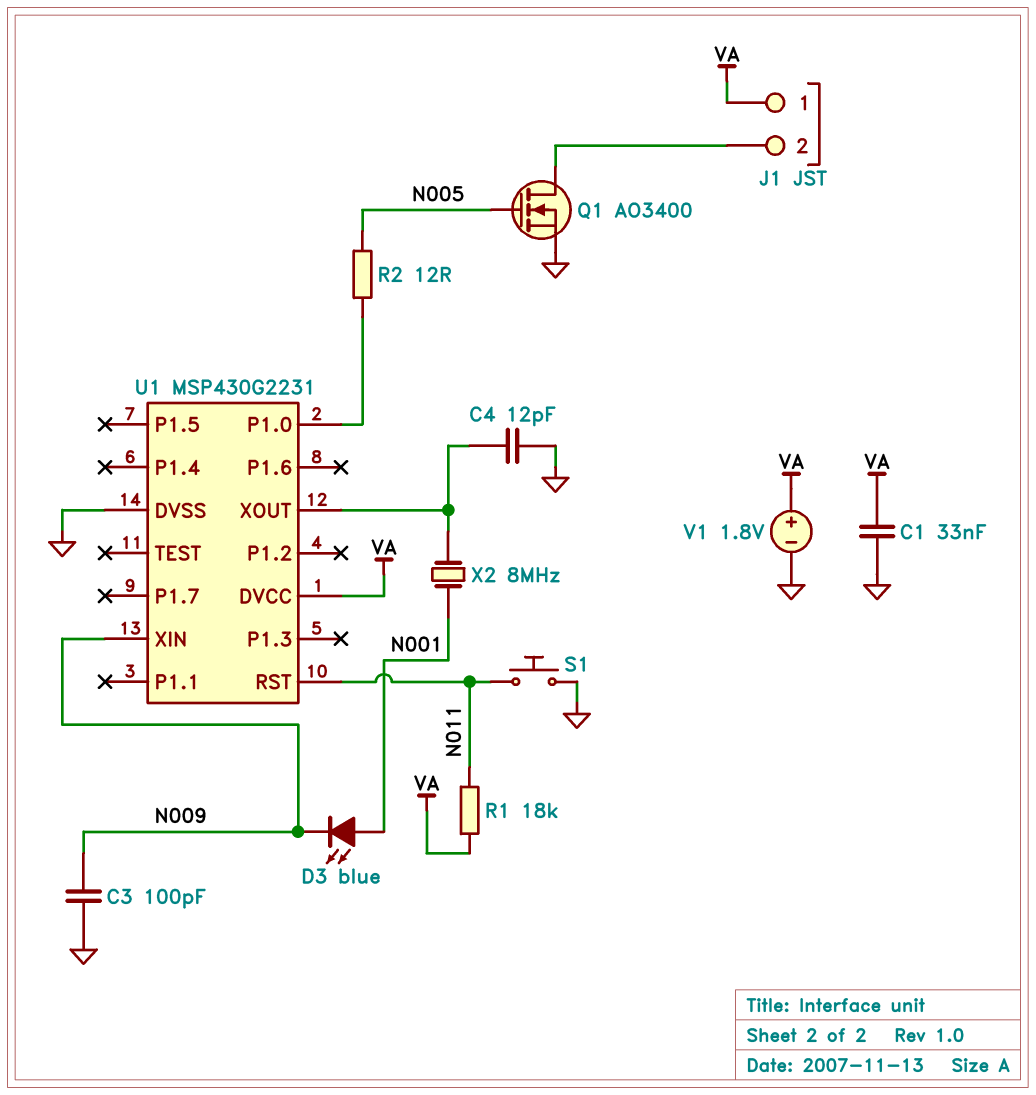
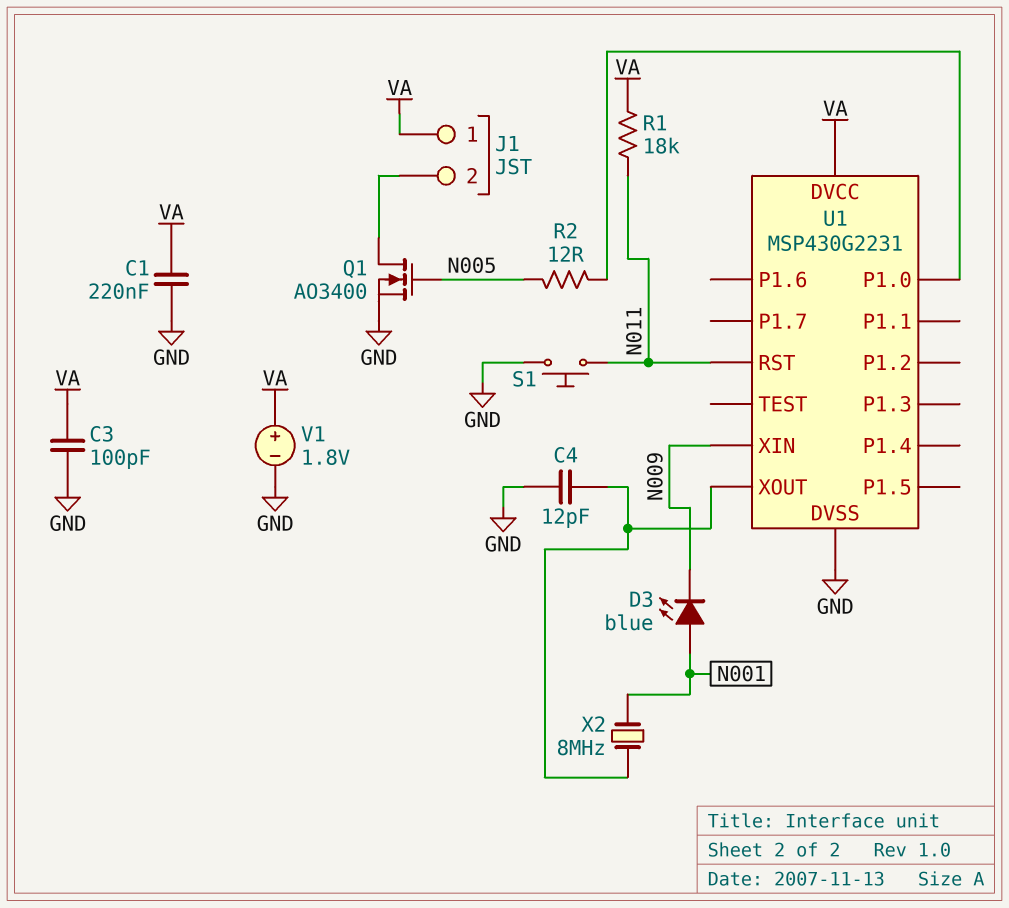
C1: 33nF (GND, VA) -> 220nF (GND, VA)
C3: 100pF (GND, N009) -> 100pF (GND, VA)

